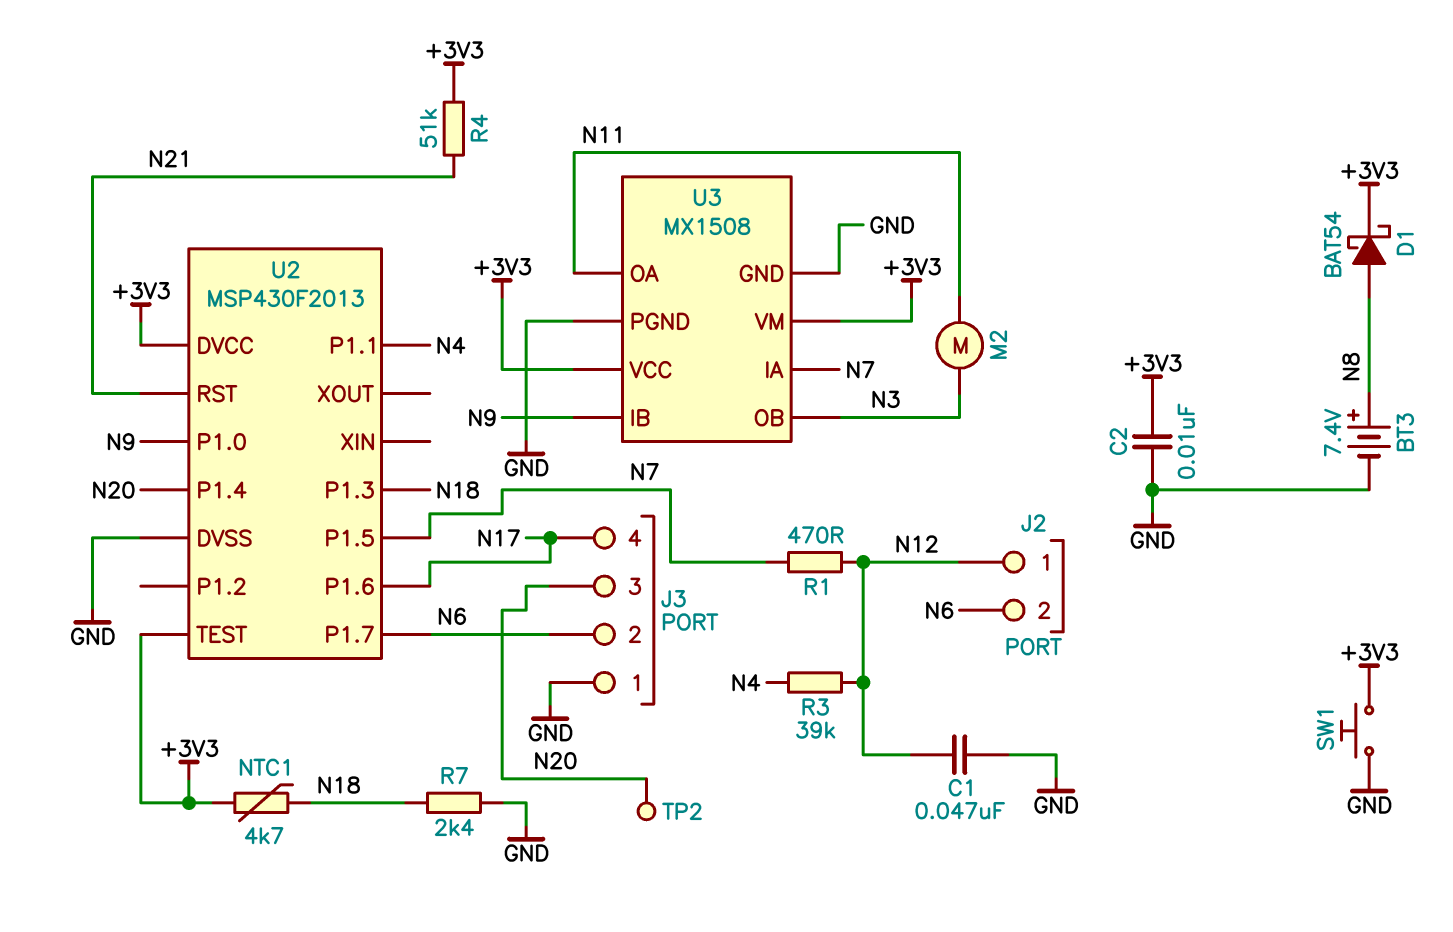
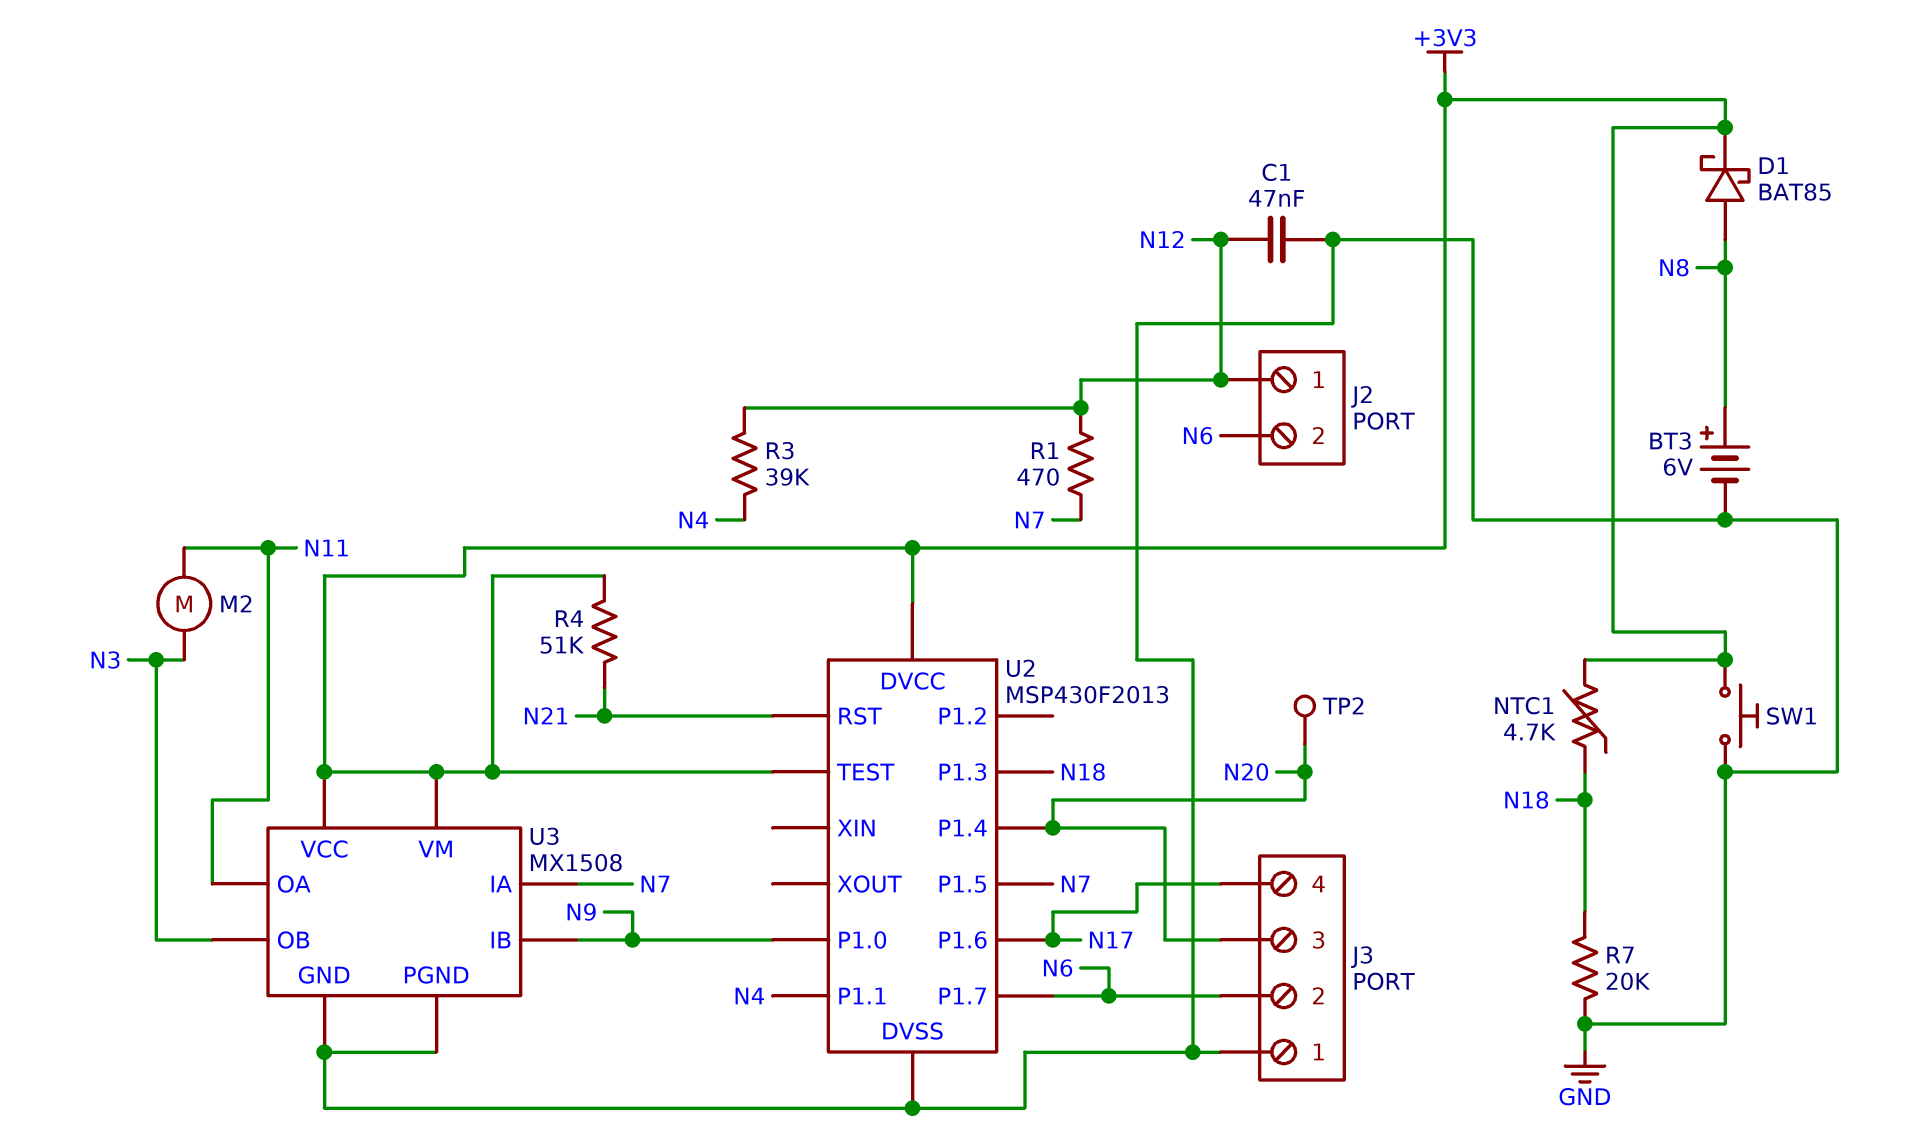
BT3: 7.4V (plus N8, minus GND) -> 6V (plus N8, minus GND)
C2: 10nF (+3V3, GND) -> none
D1: schottky BAT54 (A N8, K +3V3) -> schottky BAT85 (A N8, K +3V3)
R7: 2.4k (GND, N18) -> 20k (GND, N18)

